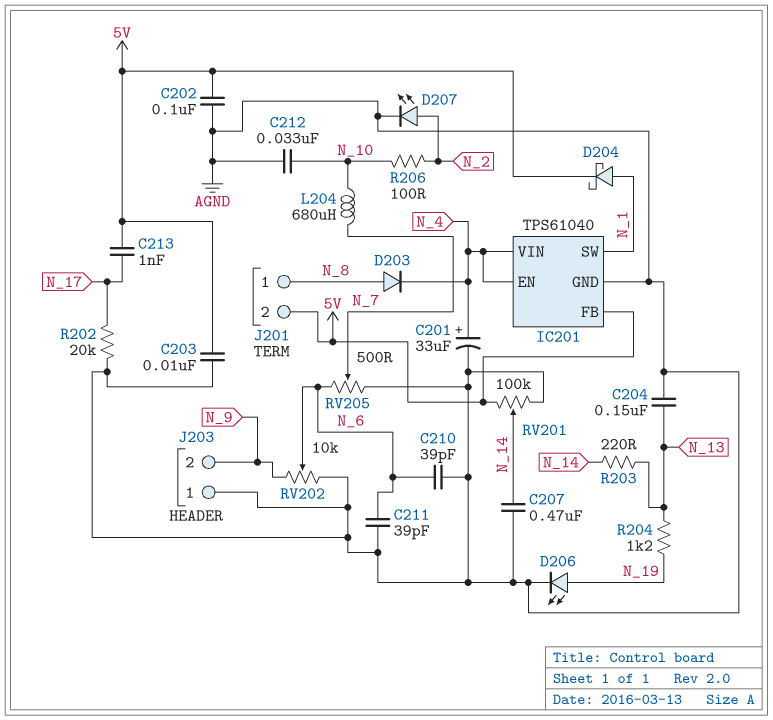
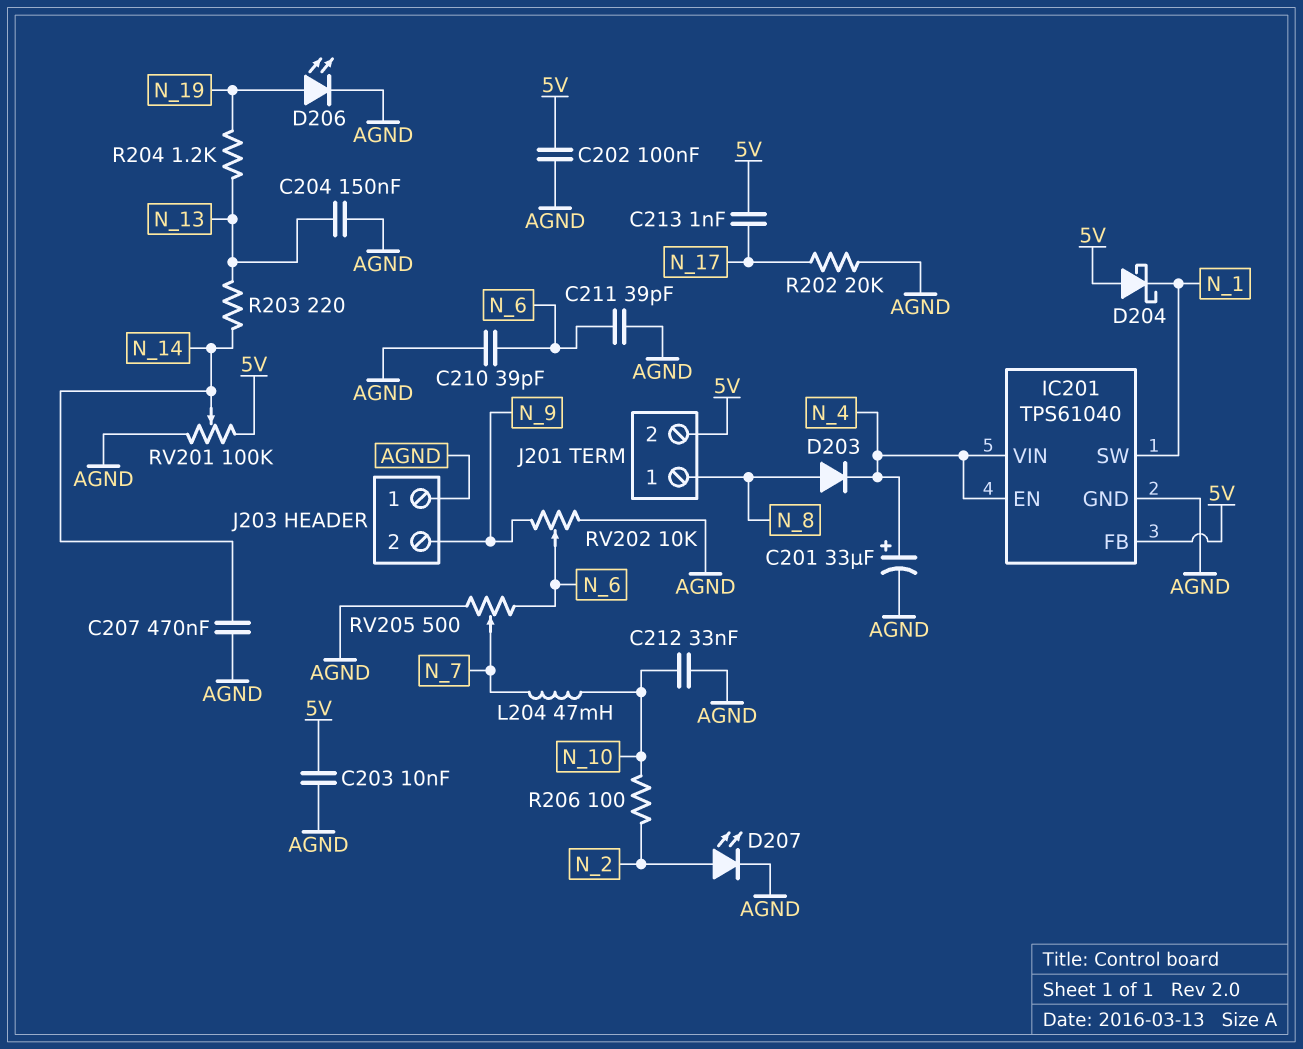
D204: schottky (A N_1, K 5V) -> schottky (A 5V, K N_1)
L204: 680uH (N_7, N_10) -> 47mH (N_7, N_10)

